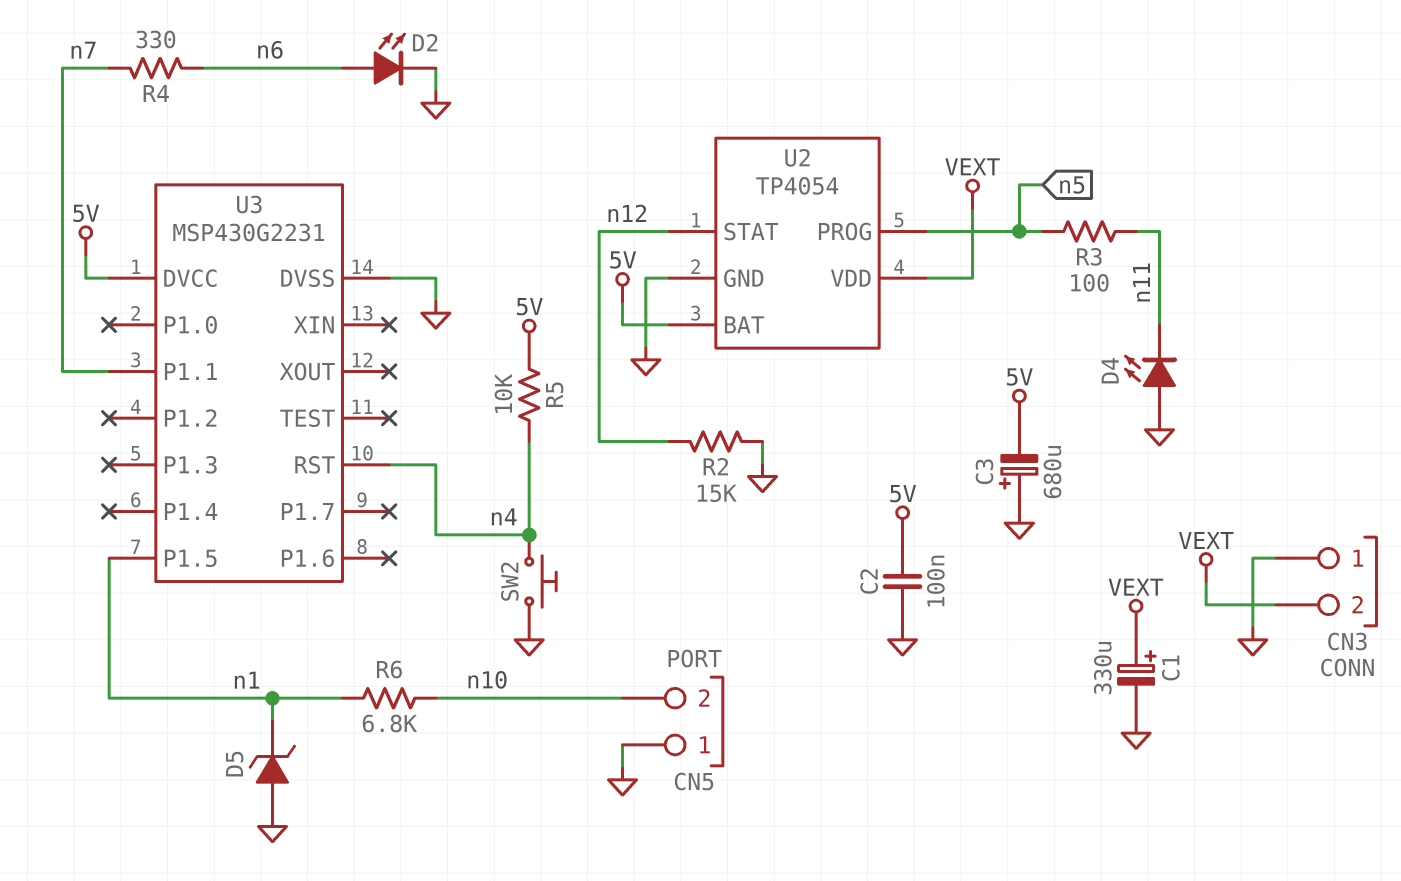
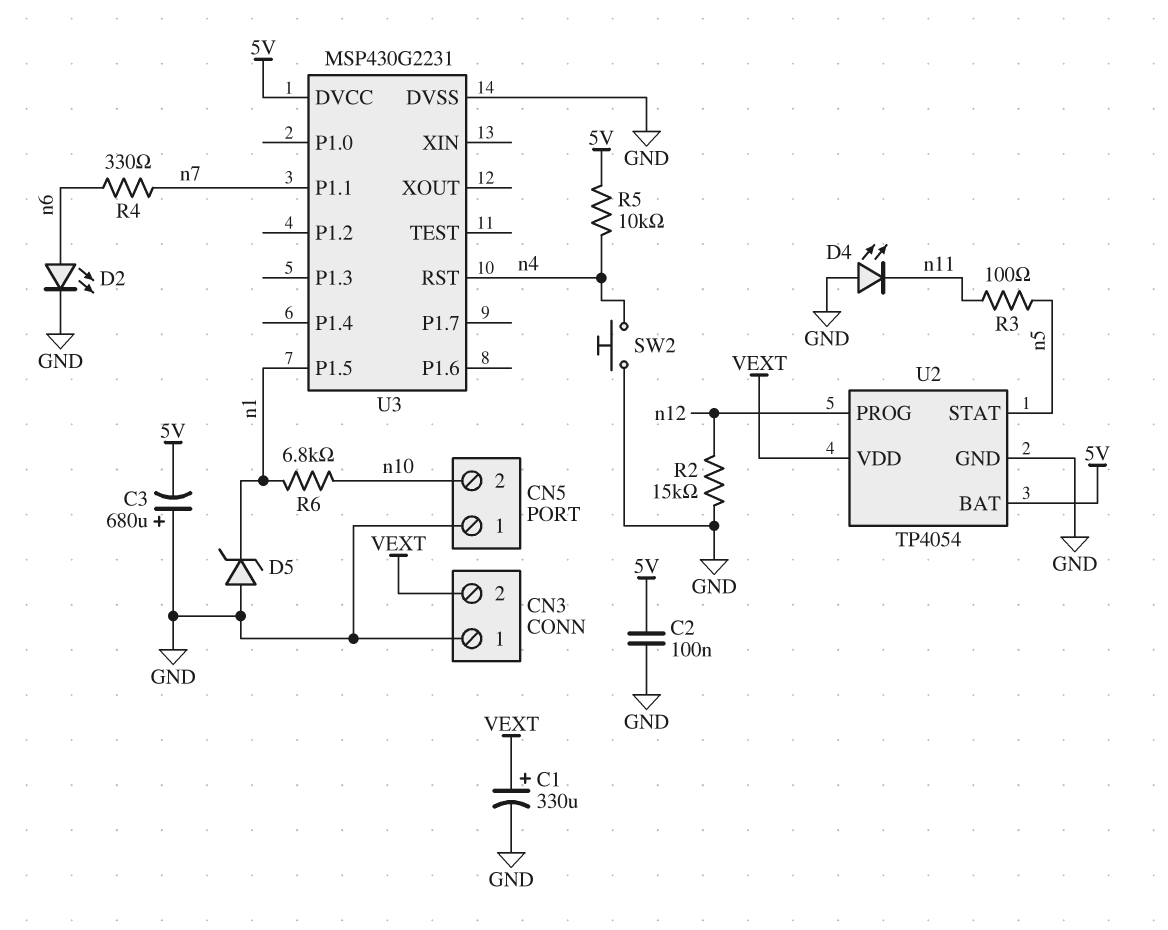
U2 pin PROG: n5 -> n12
U2 pin STAT: n12 -> n5

